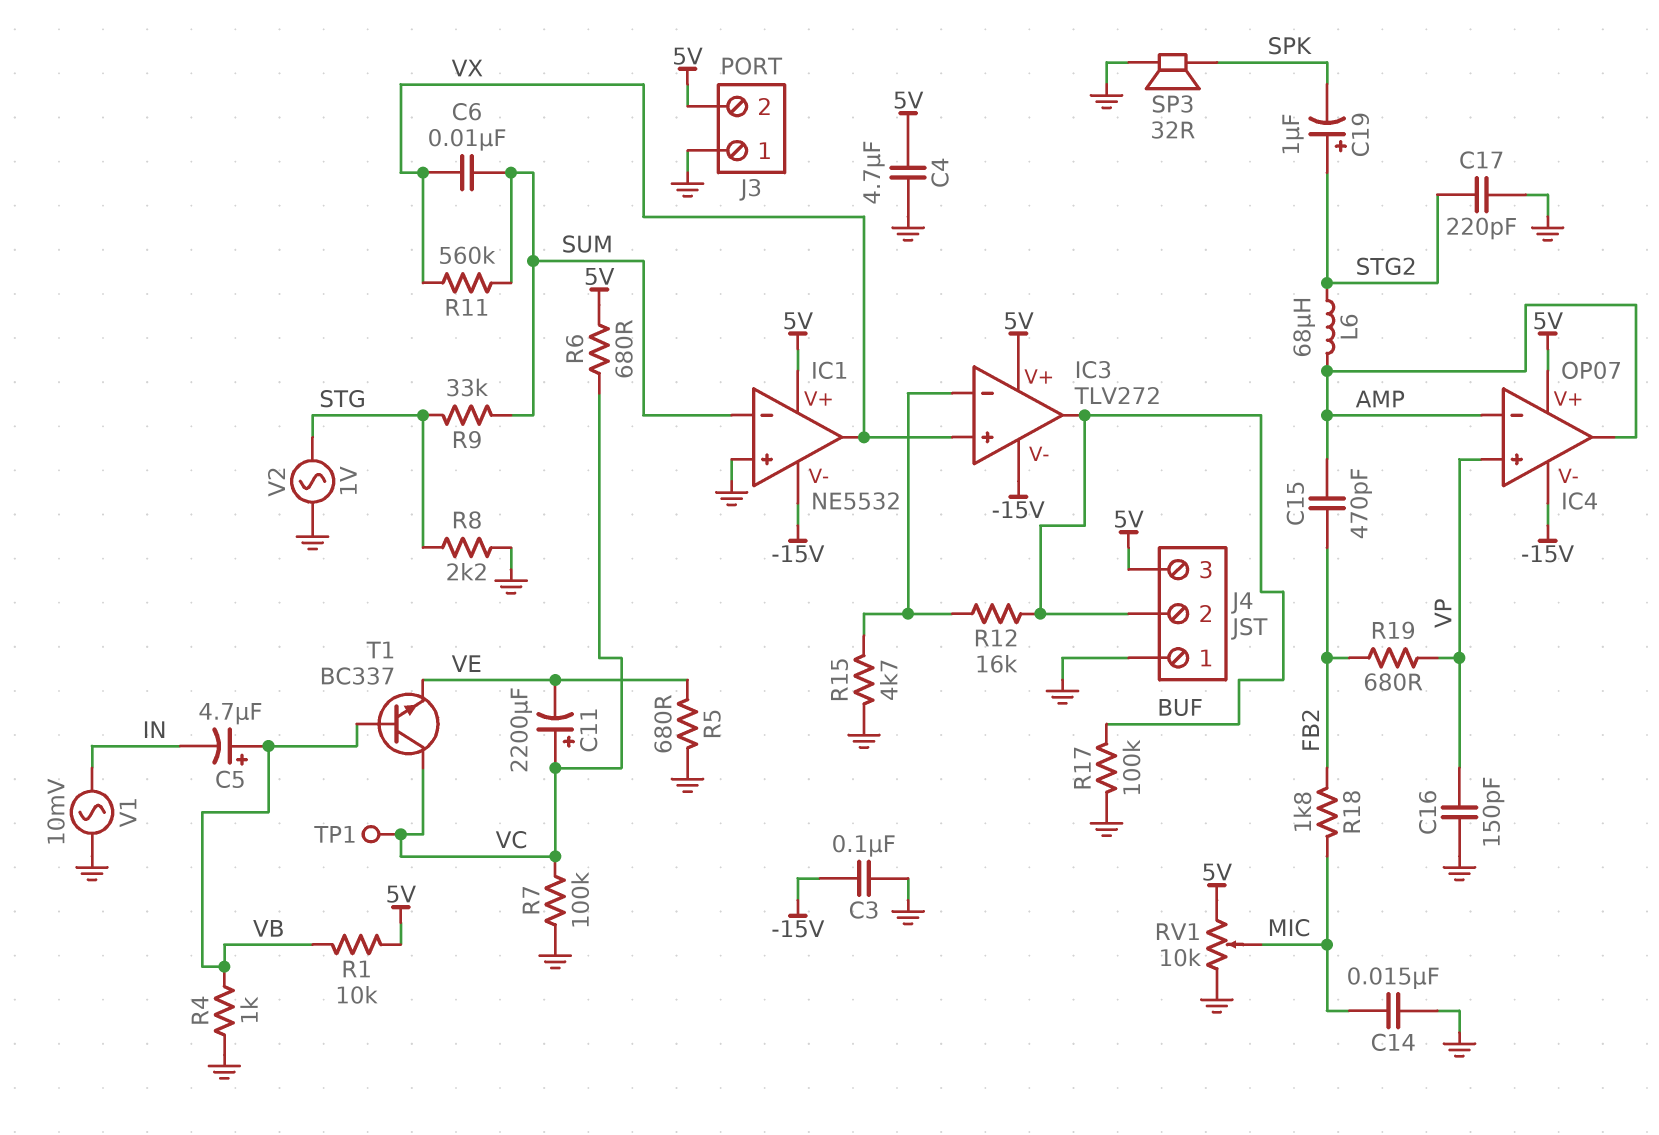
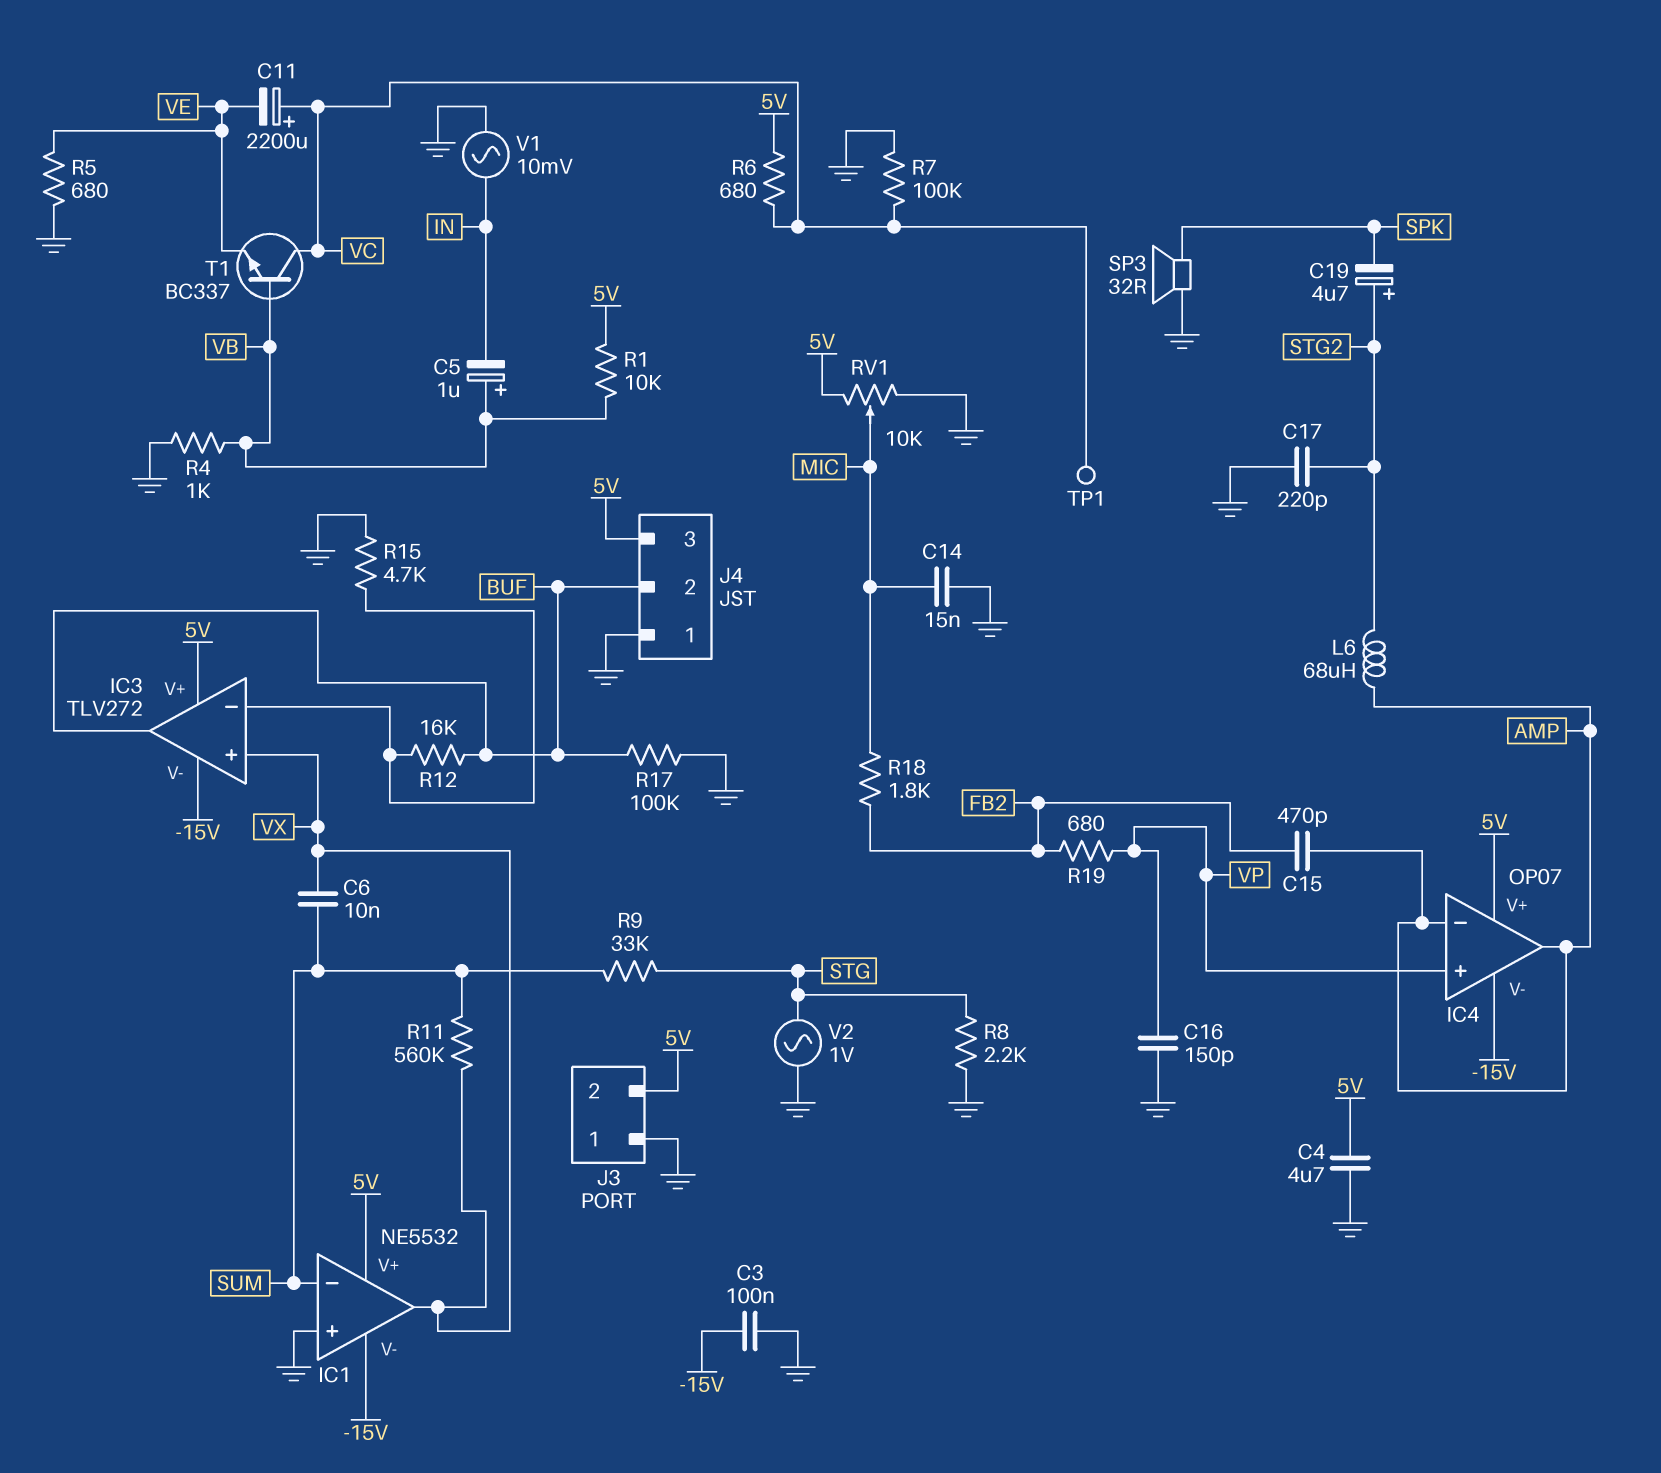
C5: 4.7uF (plus VB, minus IN) -> 1uF (plus VB, minus IN)
C19: 1uF (plus STG2, minus SPK) -> 4.7uF (plus STG2, minus SPK)

